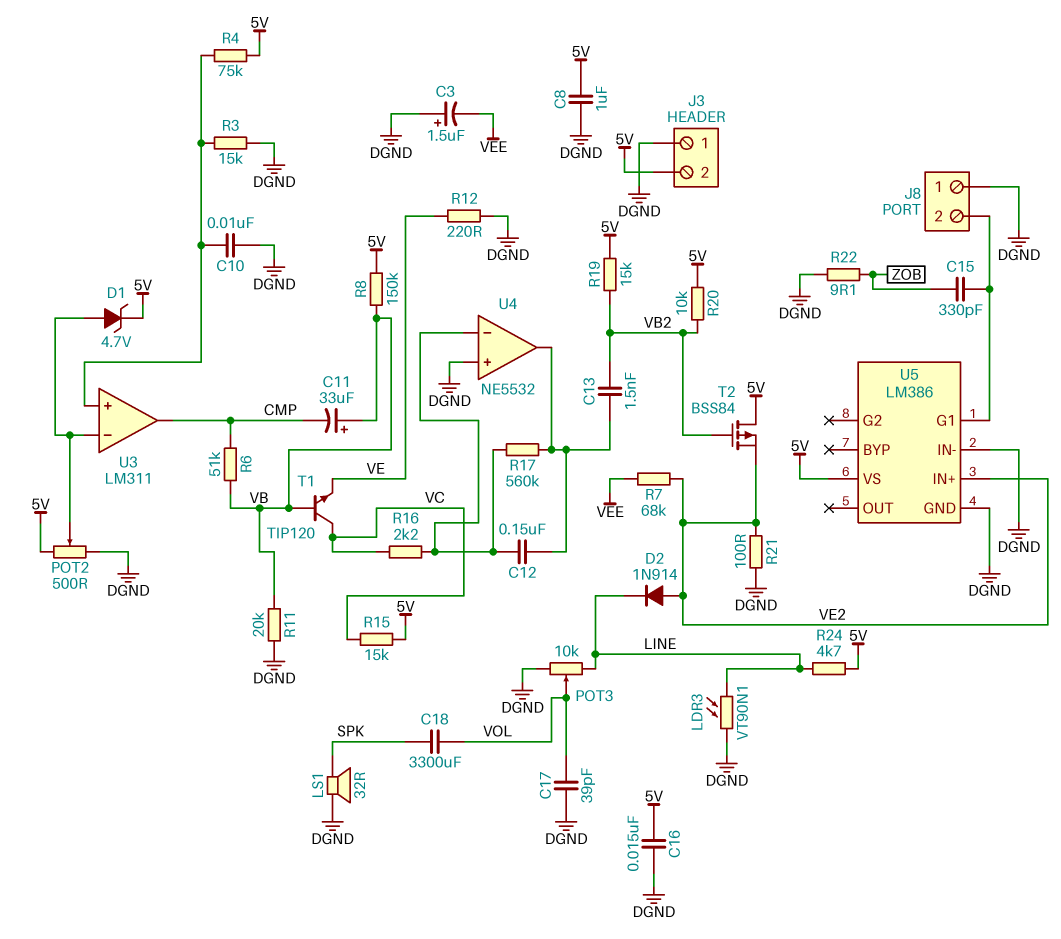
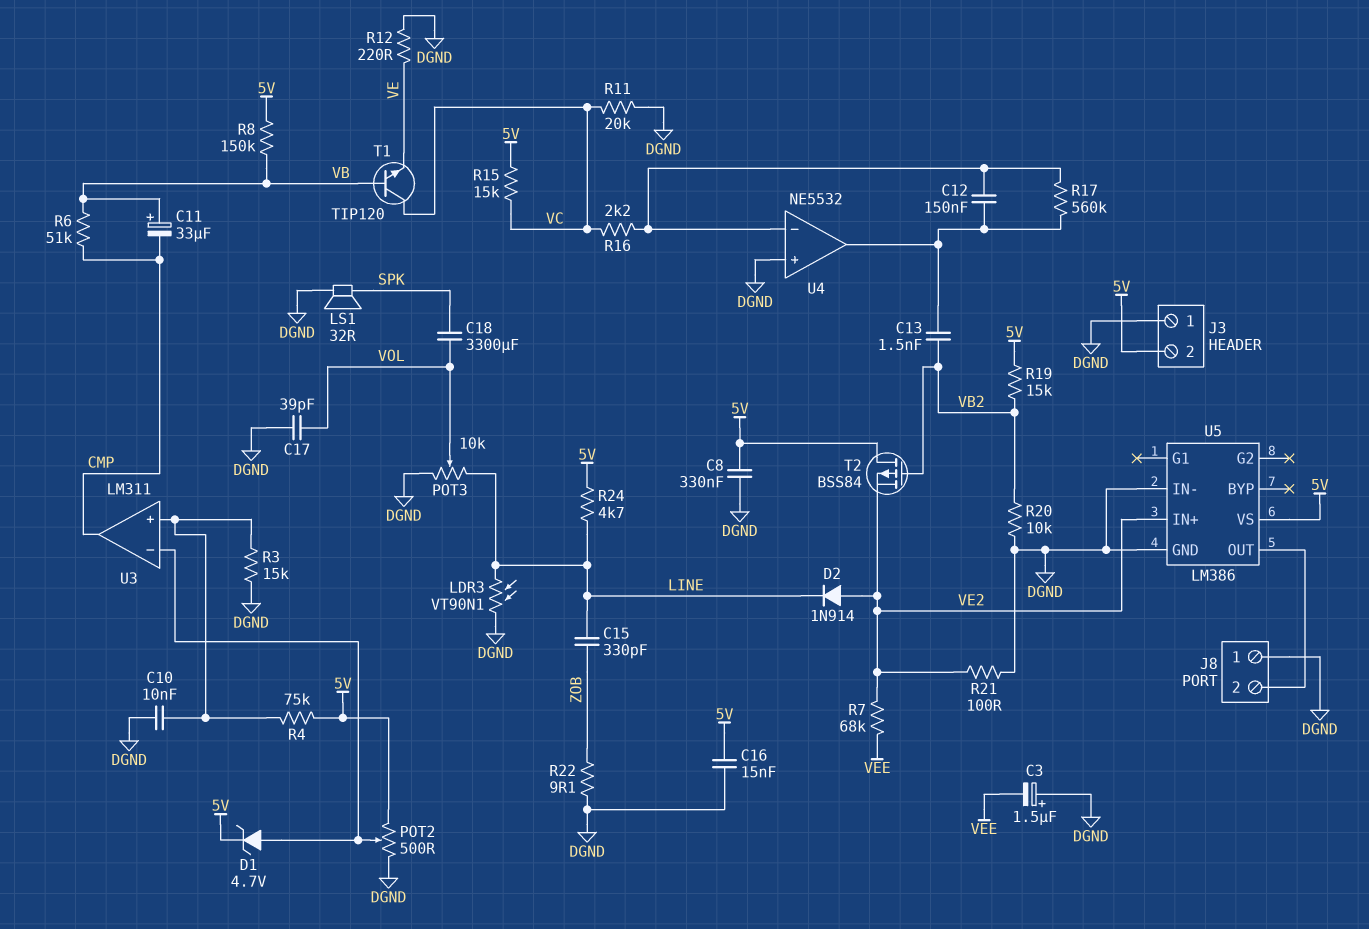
C8: 1uF (5V, DGND) -> 330nF (5V, DGND)
C15: 330pF (J8/2, ZOB) -> 330pF (LINE, ZOB)
R11: 20k (DGND, VB) -> 20k (DGND, VC)
R20: 10k (5V, VB2) -> 10k (DGND, VB2)
U5 pin G1: J8/2 -> none
U5 pin OUT: none -> J8/2

